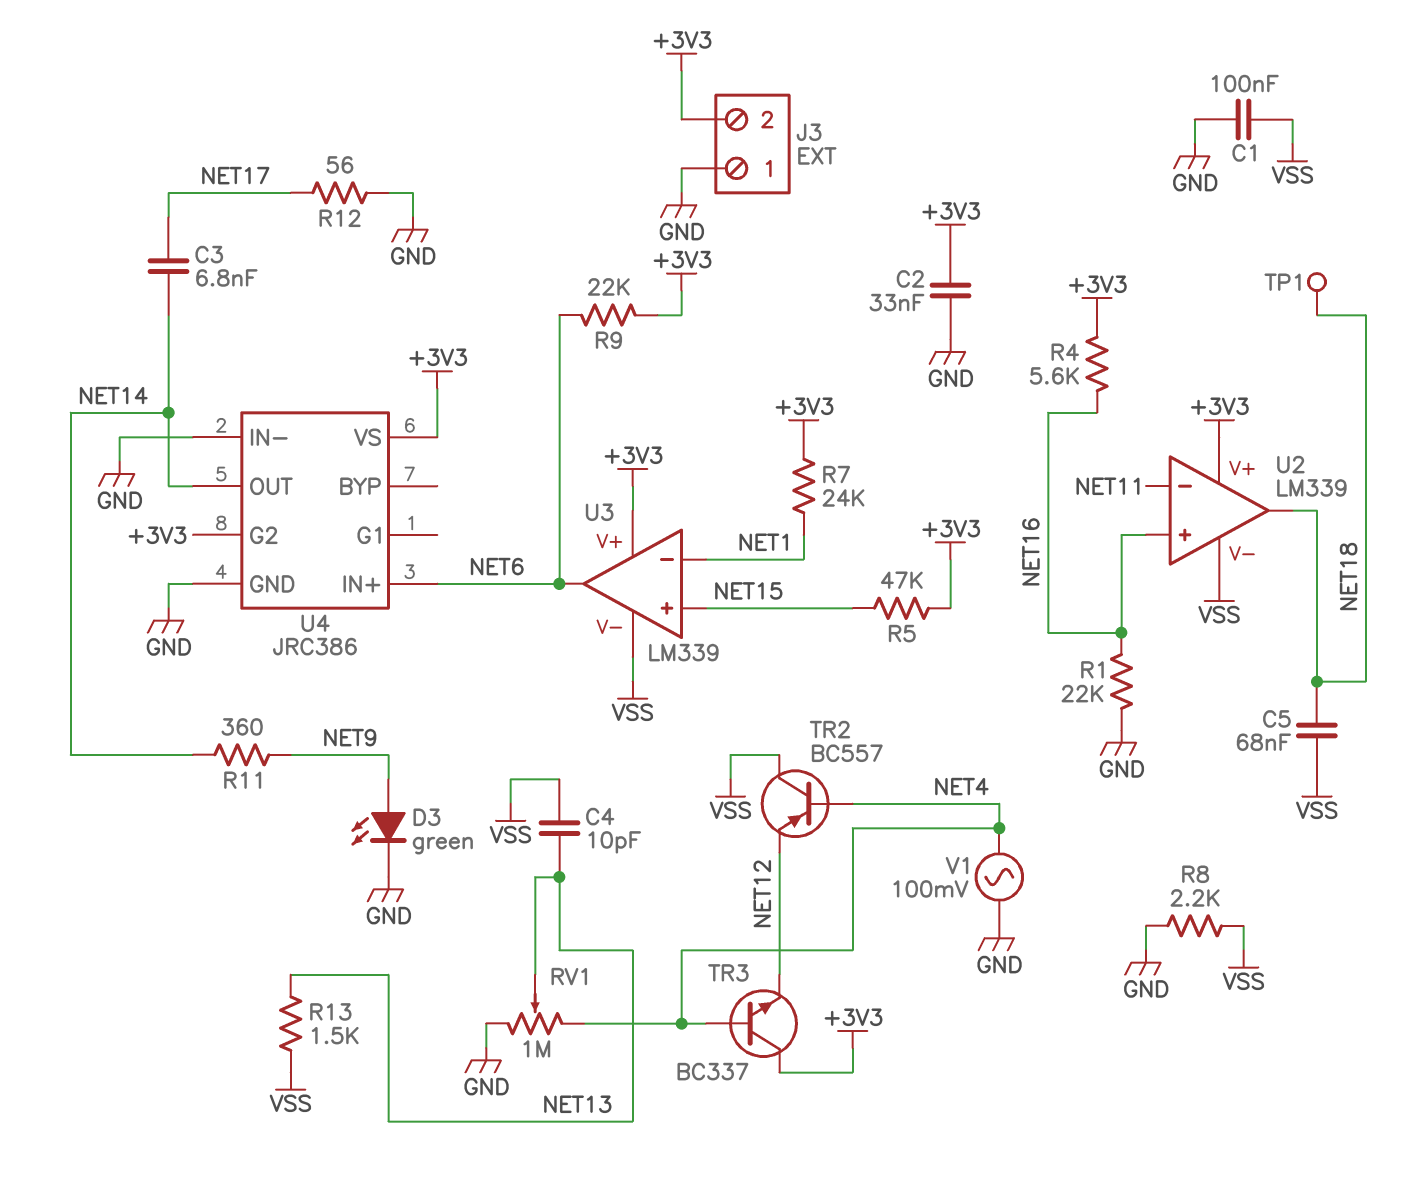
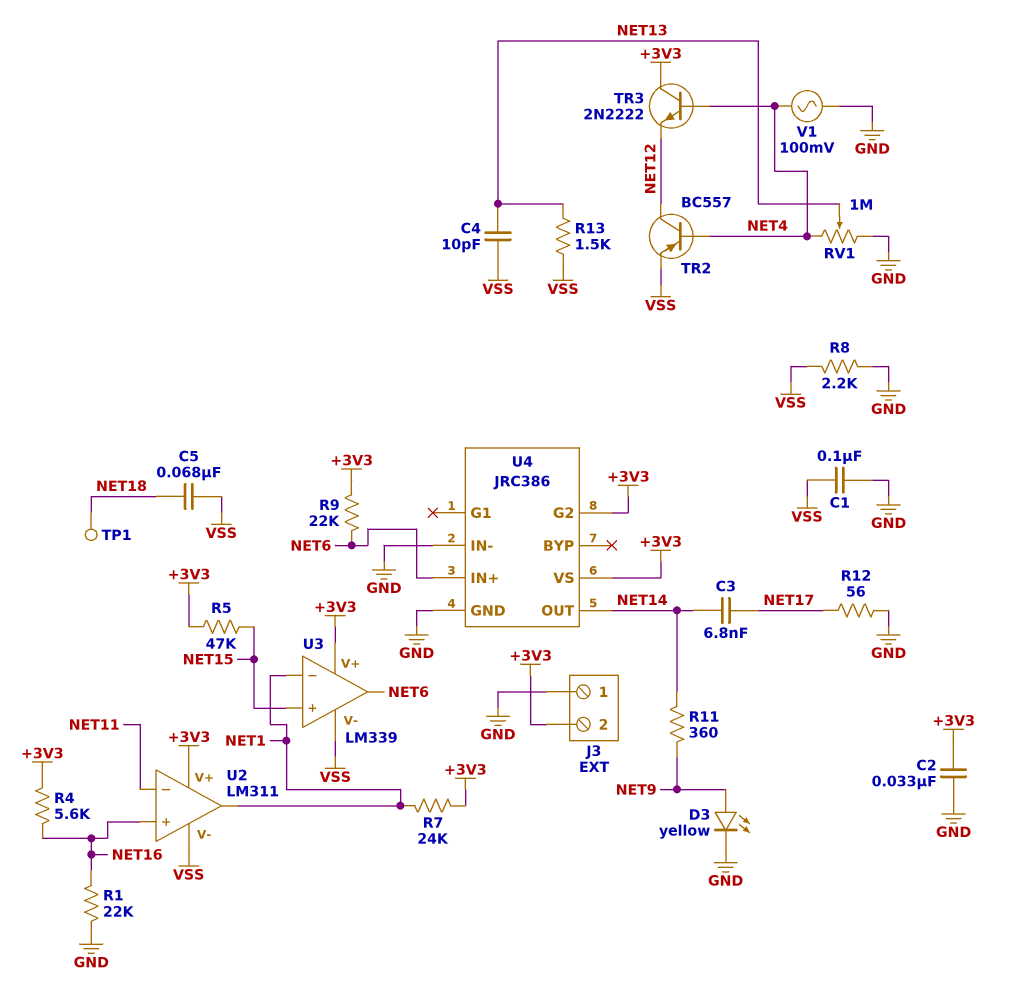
D3: LED green (A NET9, K GND) -> LED yellow (A NET9, K GND)
TR2: PNP BC557 (B NET4, C VSS, E NET12) -> PNP BC557 (B NET4, C NET12, E VSS)
TR3: NPN BC337 (B NET4, C +3V3, E NET12) -> NPN 2N2222 (B NET4, C +3V3, E NET12)
U2: LM339 -> LM311
U2 pin out: NET18 -> NET1

